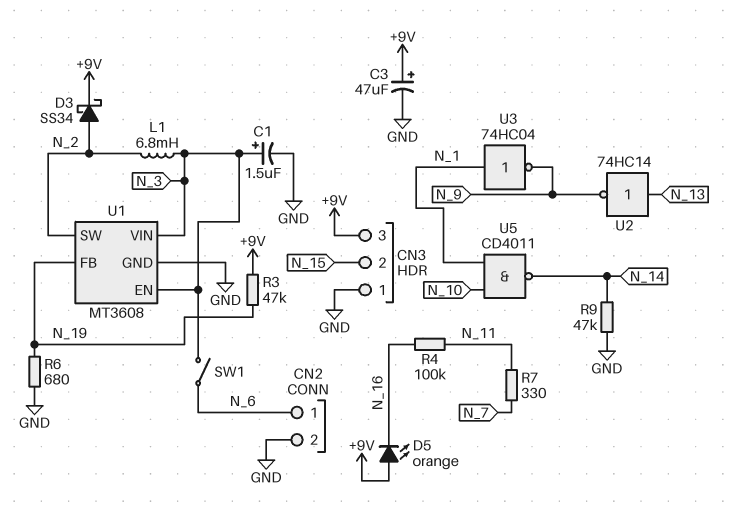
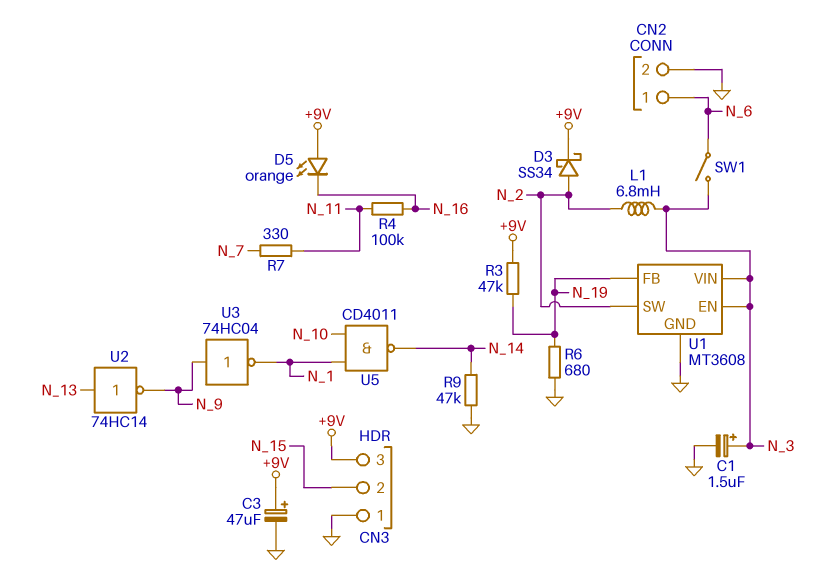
U3: NOT 74HC04 (in N_1, out N_9) -> NOT 74HC04 (in N_9, out N_1)

